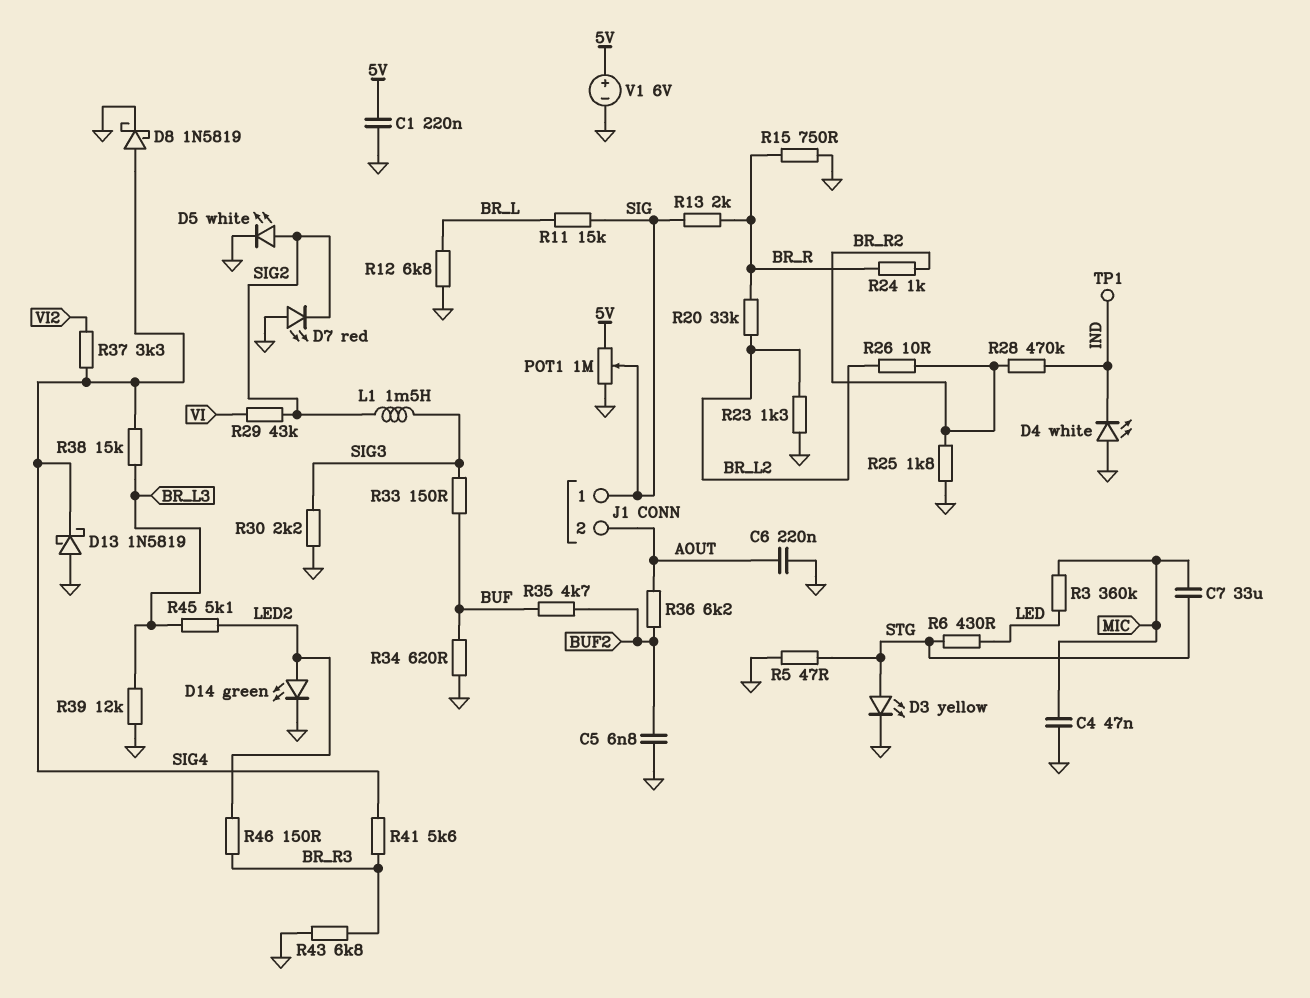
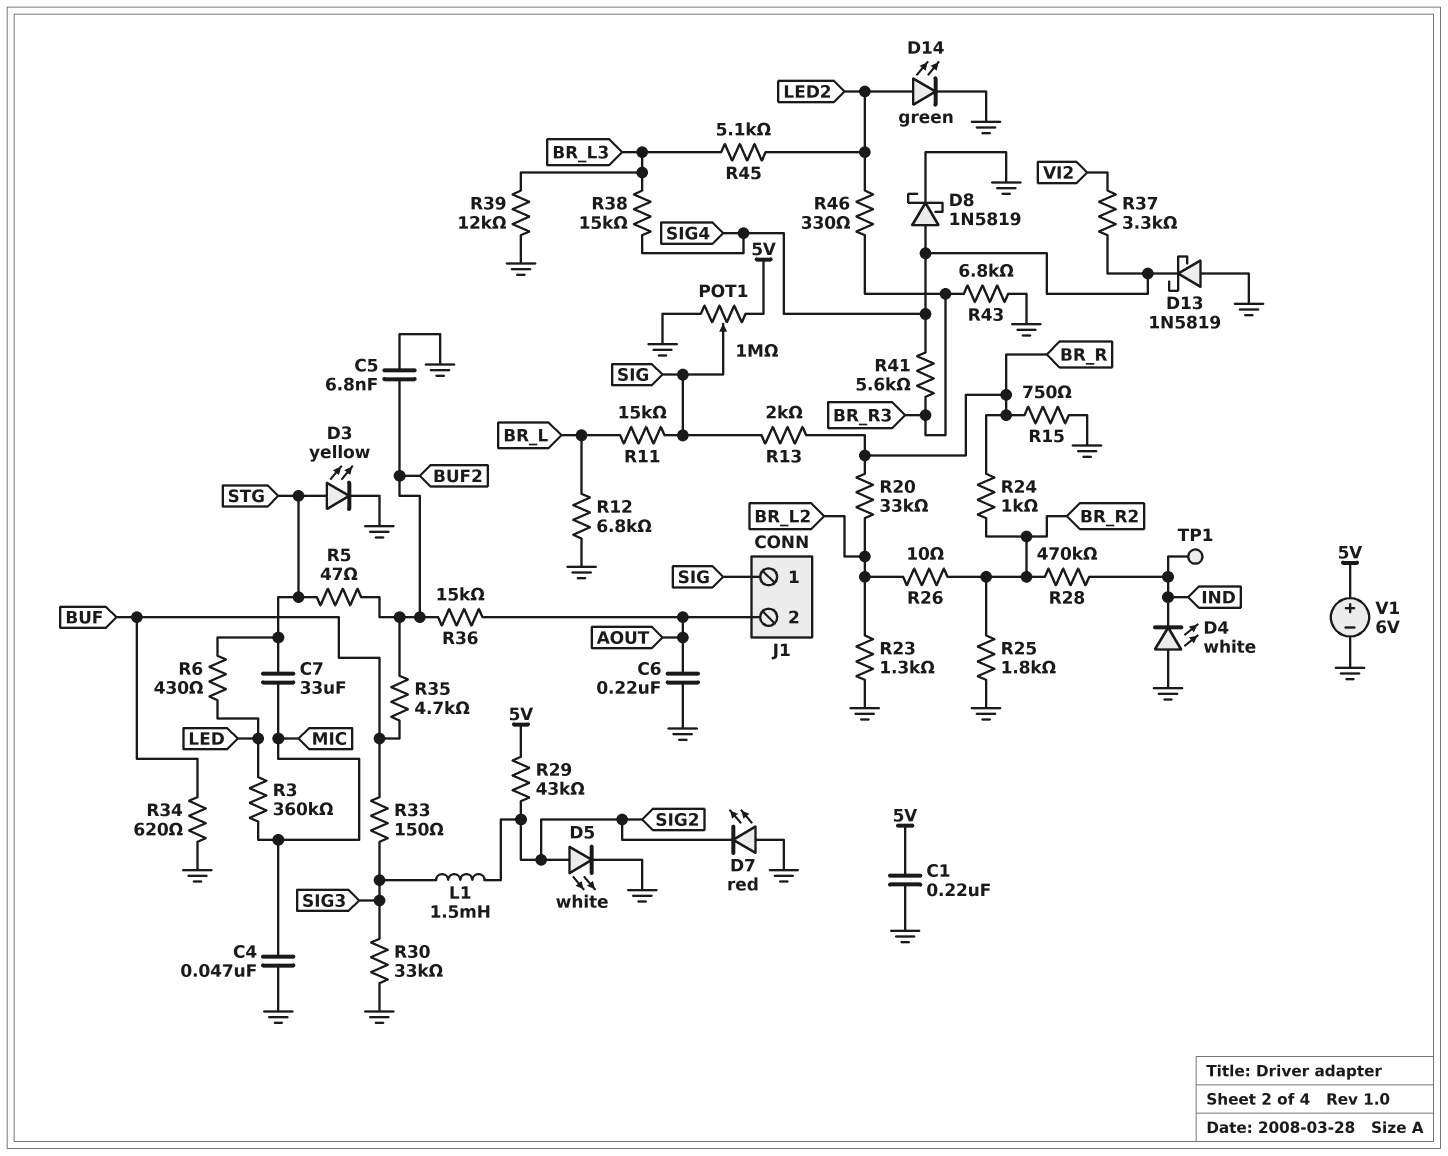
R5: 47 (GND, STG) -> 47 (BUF2, STG)
R29: 43k (SIG2, VI) -> 43k (5V, SIG2)
R30: 2.2k (GND, SIG3) -> 33k (GND, SIG3)
R36: 6.2k (AOUT, BUF2) -> 15k (AOUT, BUF2)
R46: 150 (BR_R3, LED2) -> 330 (BR_R3, LED2)

